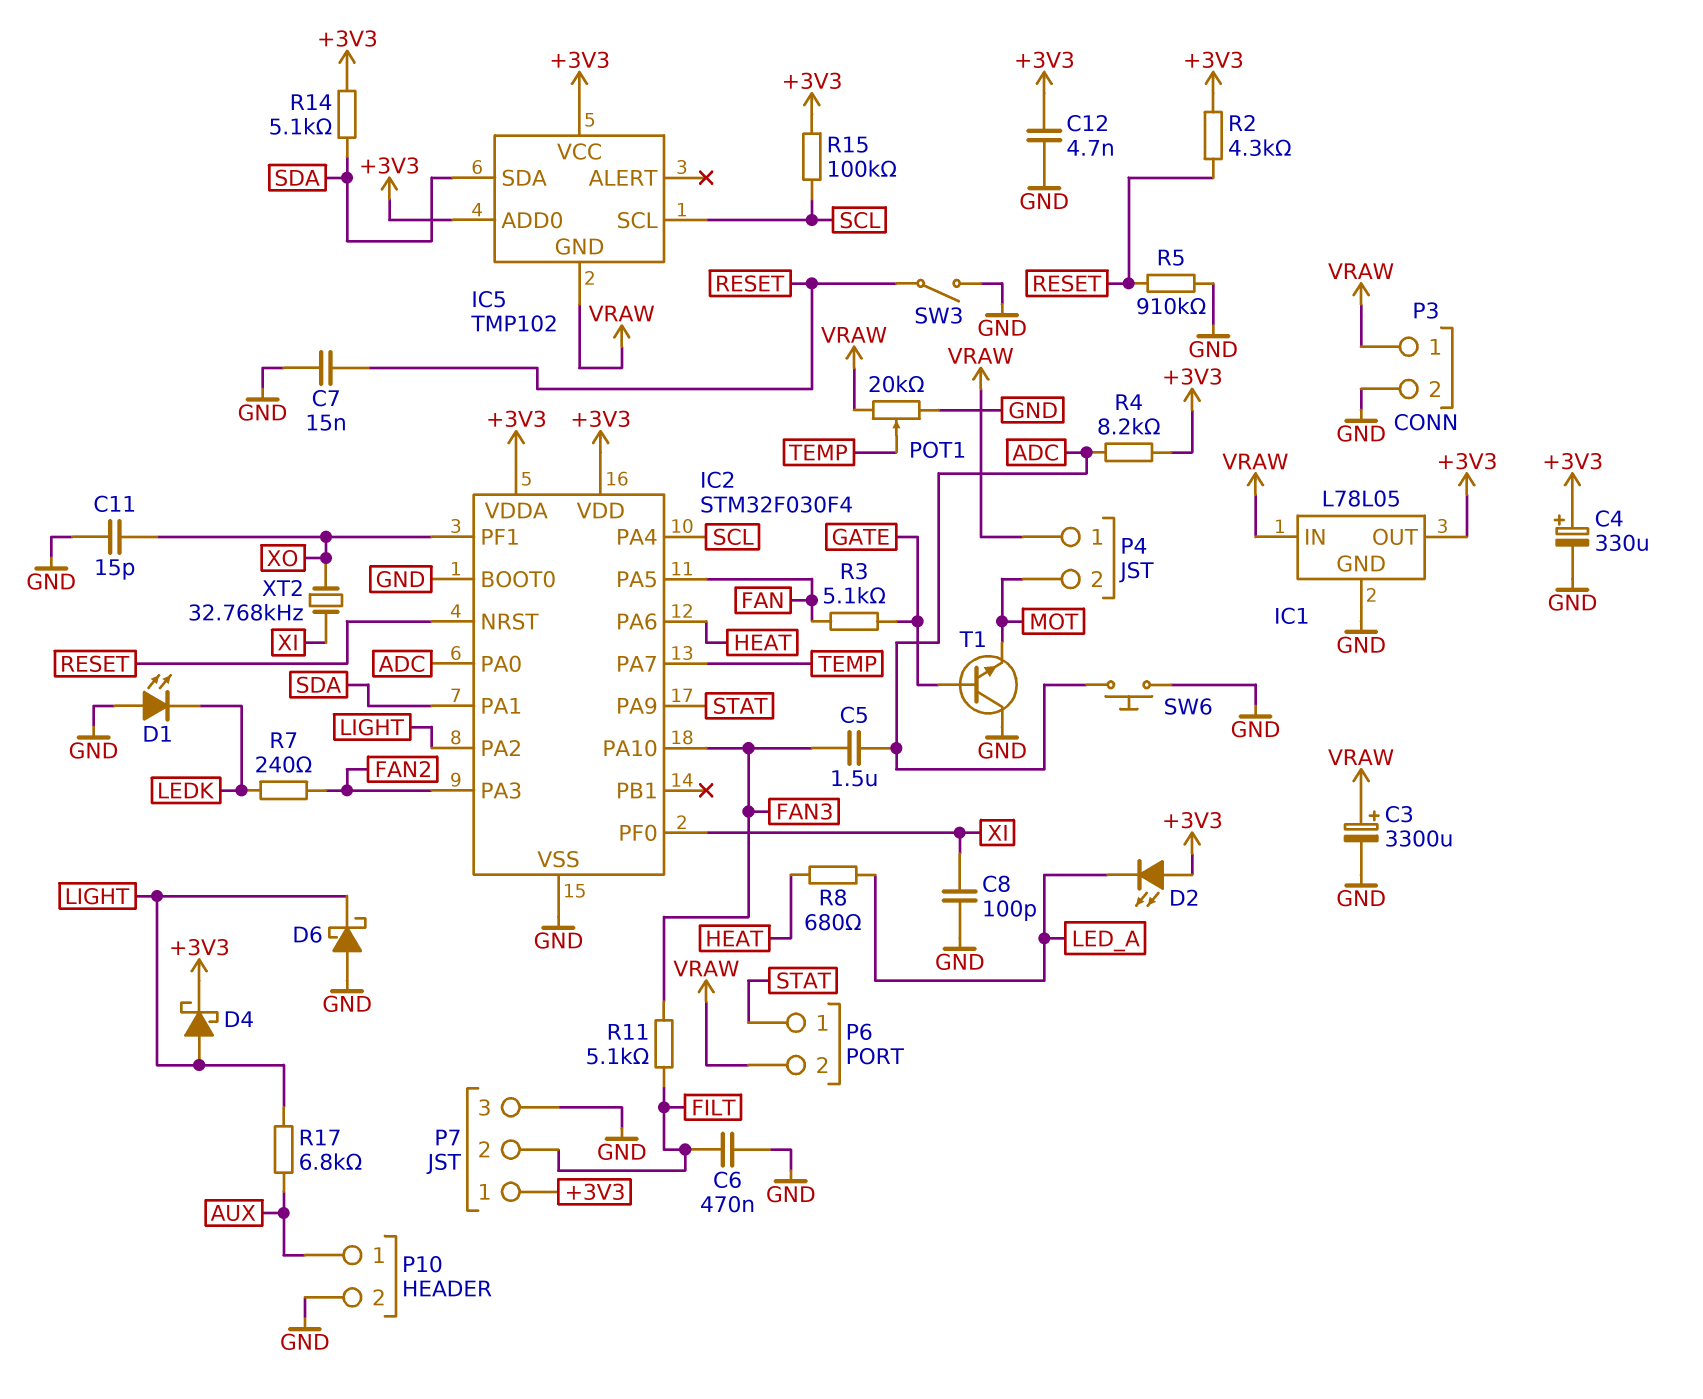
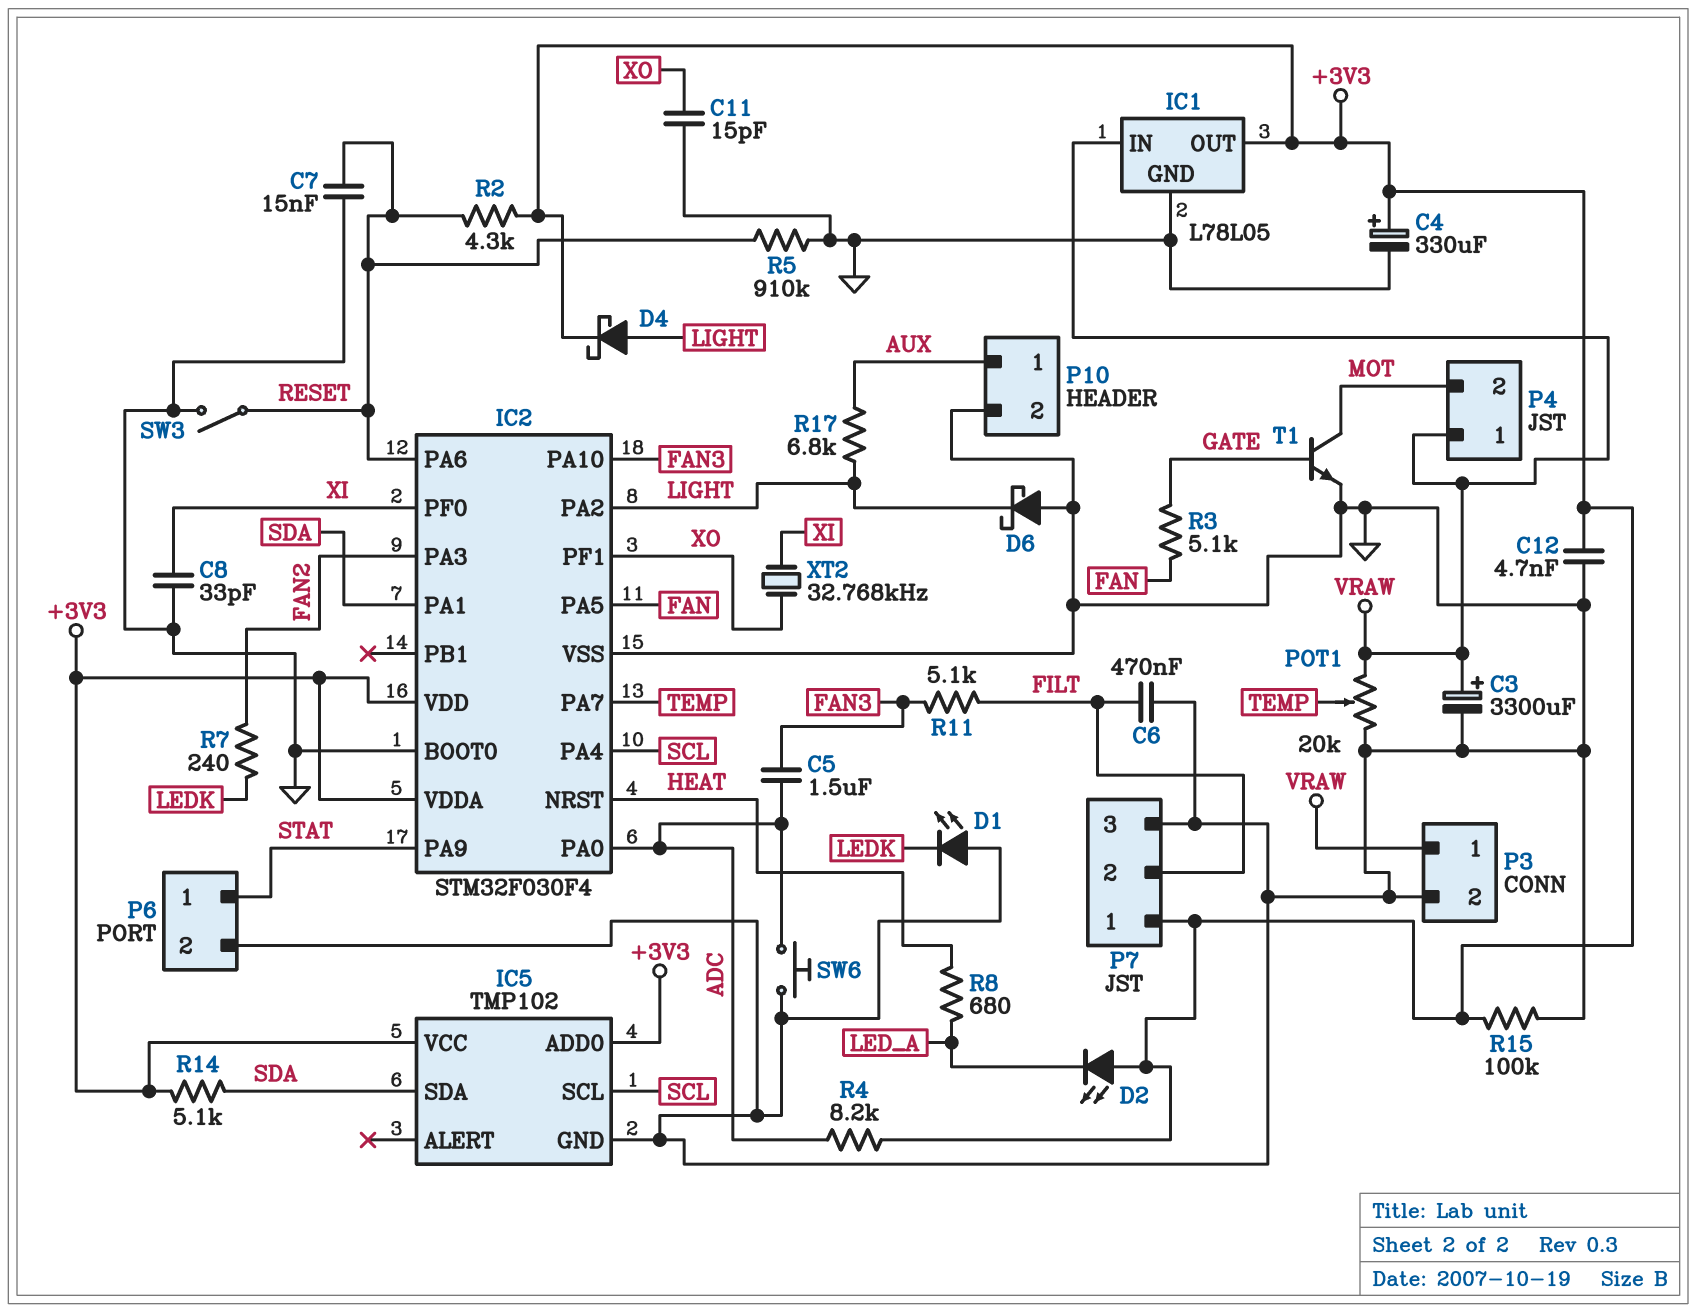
C8: 100pF (GND, XI) -> 33pF (GND, XI)
IC2 pin NRST: RESET -> HEAT
IC2 pin PA6: HEAT -> RESET
IC5 pin GND: VRAW -> GND
P6 pin 2: VRAW -> GND
R15: 100k (+3V3, SCL) -> 100k (+3V3, GND)
T1: NPN (B GATE, C GND, E MOT) -> NPN (B GATE, C MOT, E GND)

